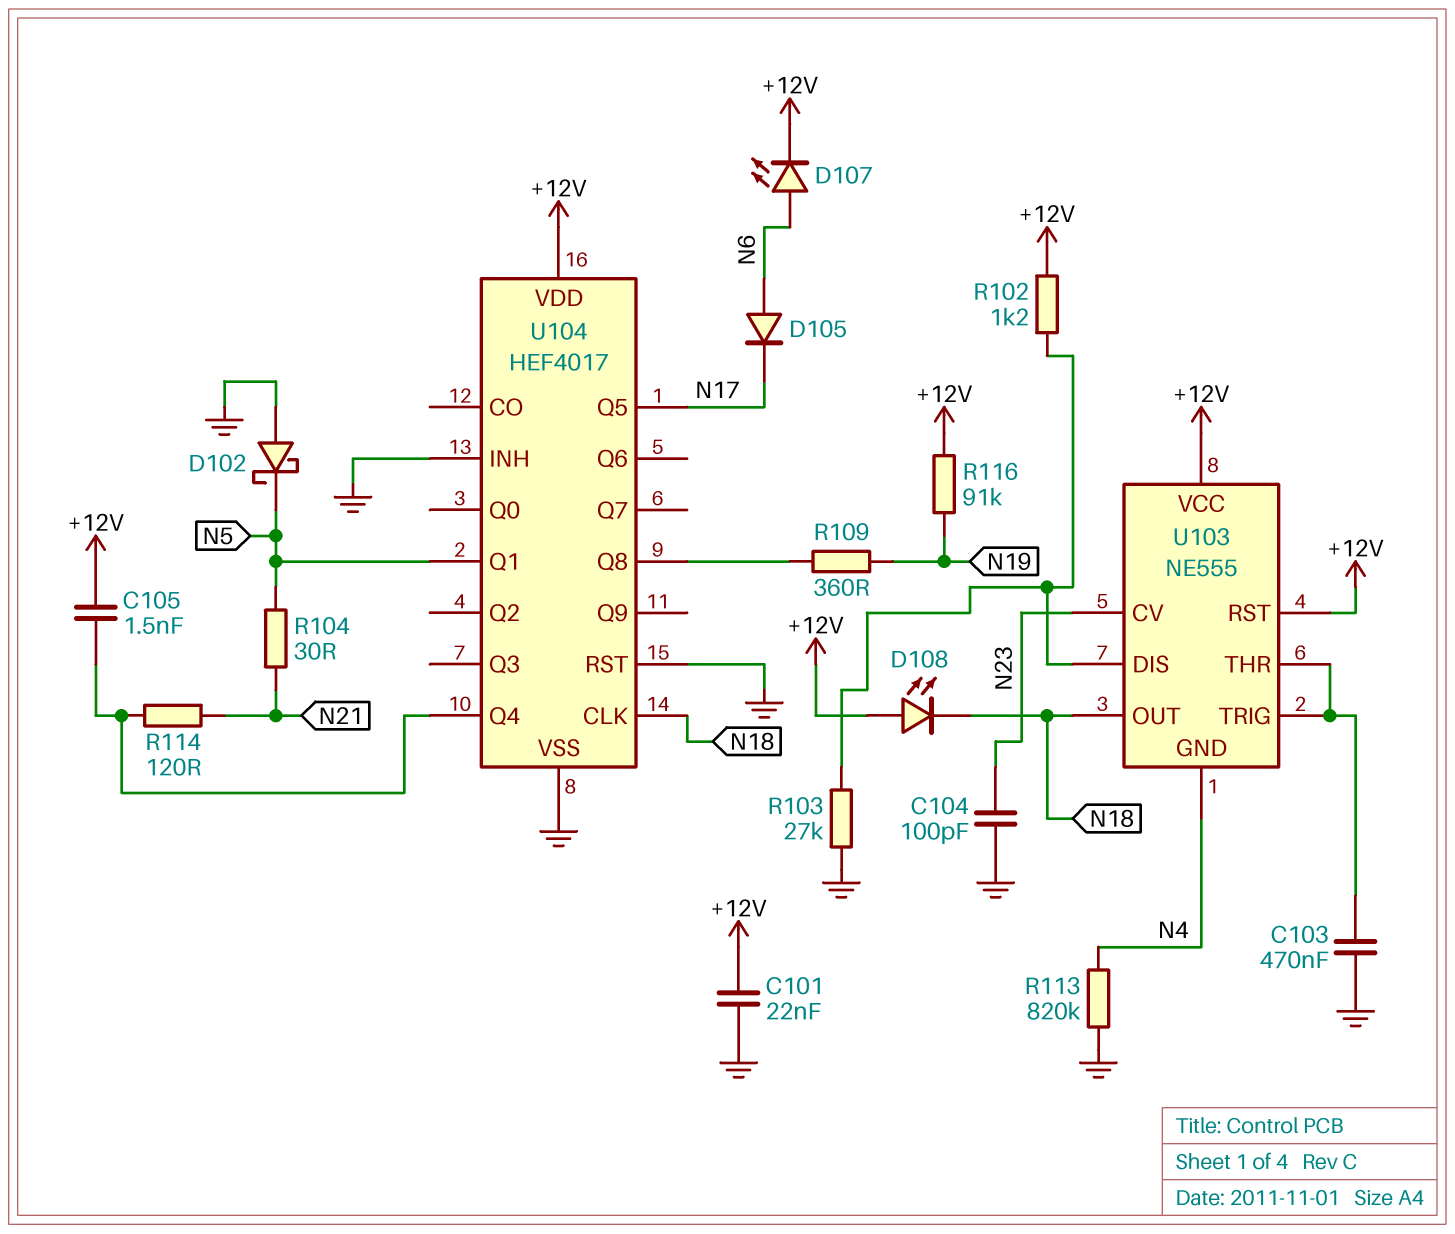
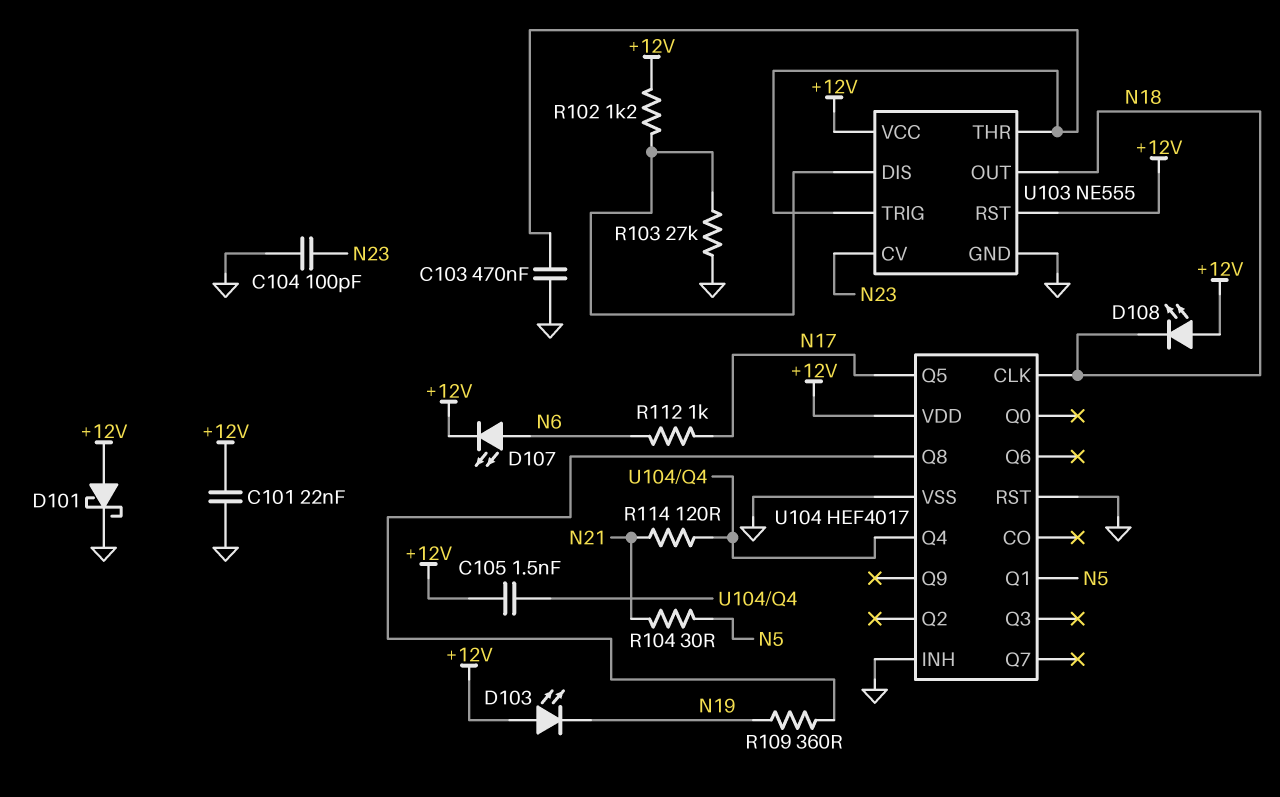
D101: none -> schottky (A +12V, K GND)
D102: schottky (A GND, K N5) -> none
D103: none -> LED (A +12V, K N19)
D105: diode (A N6, K N17) -> none
R112: none -> 1k (N6, N17)
R113: 820k (GND, N4) -> none
R116: 91k (+12V, N19) -> none
U103 pin GND: N4 -> GND

